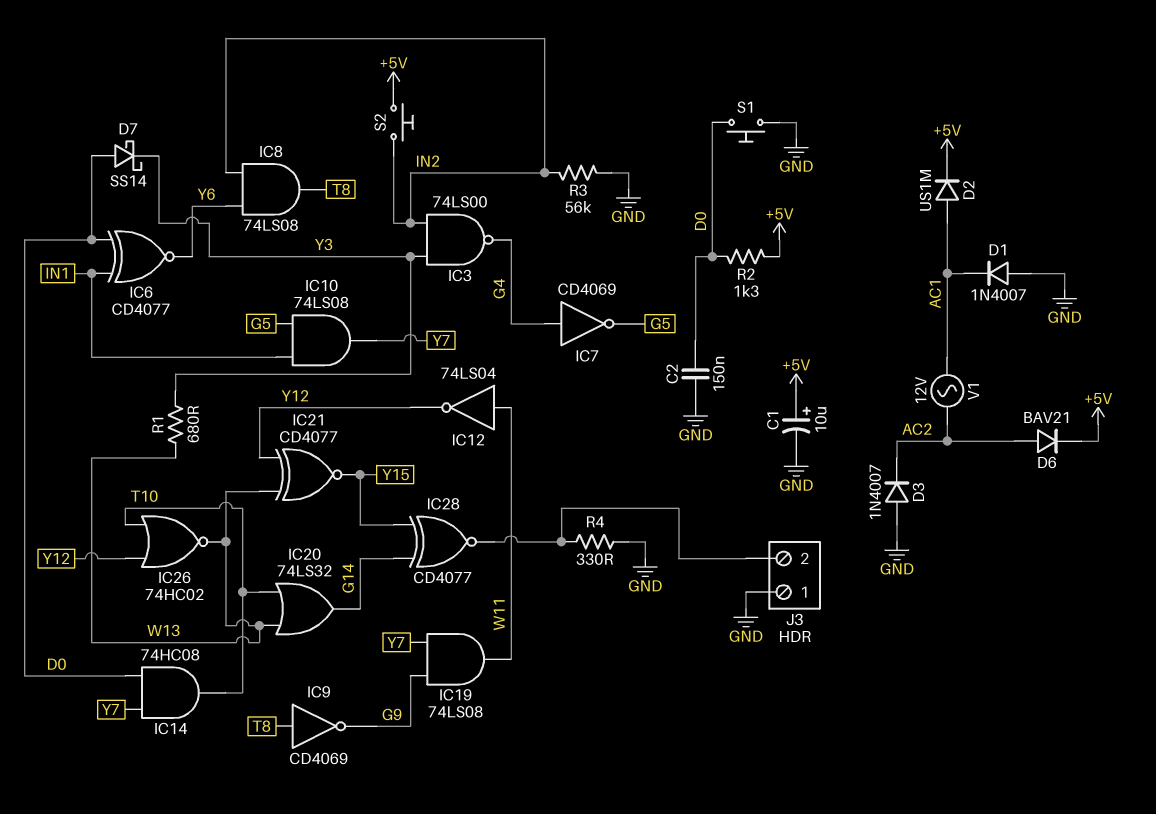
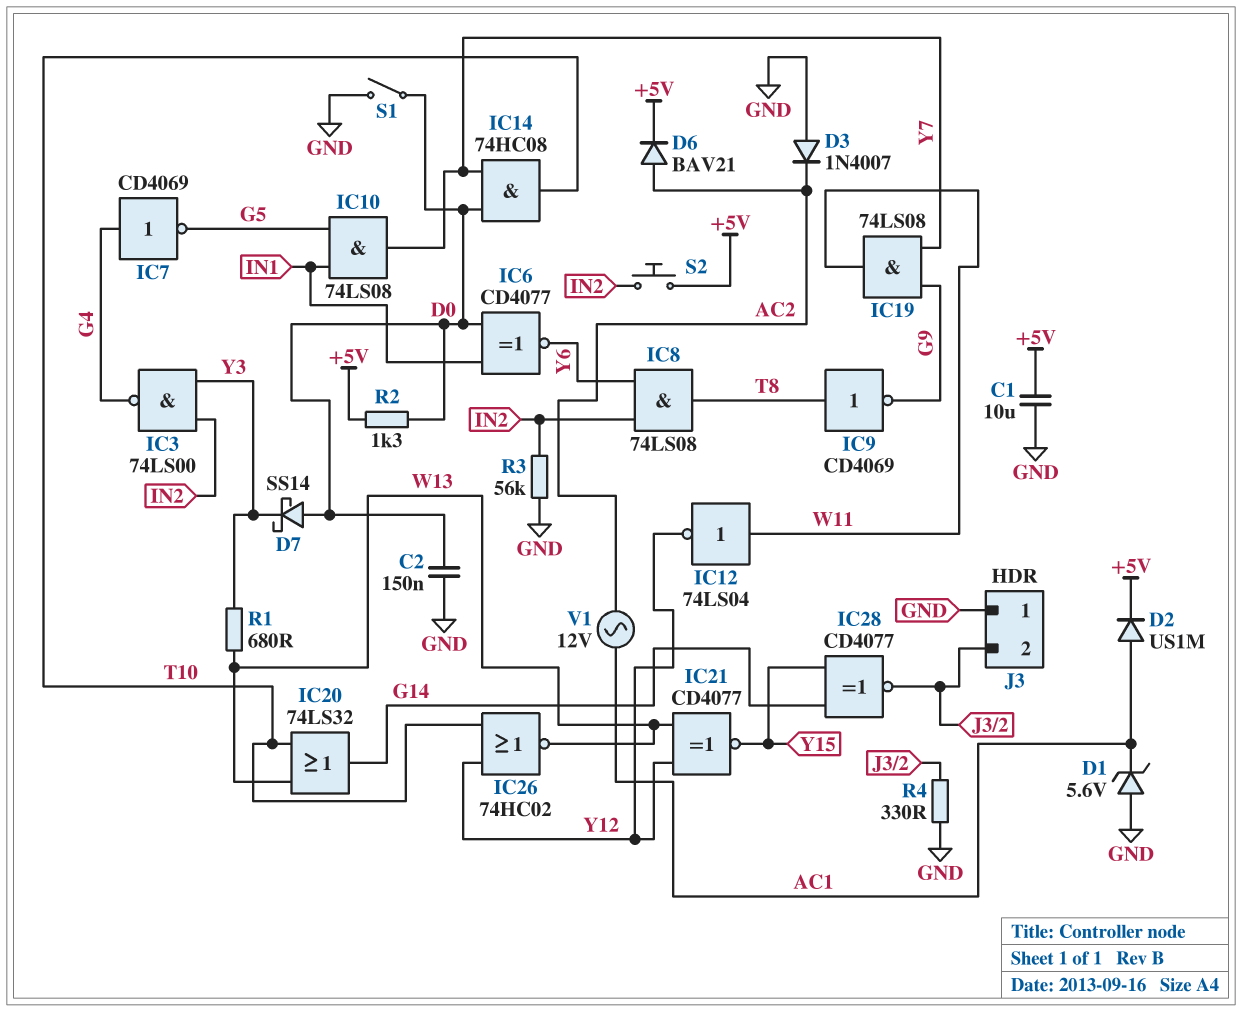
C1: 10uF (plus +5V, minus GND) -> 10uF (+5V, GND)
D1: diode 1N4007 (A GND, K AC1) -> zener 5.6V (A GND, K AC1)
S1: button (D0, GND) -> switch (D0, GND)

